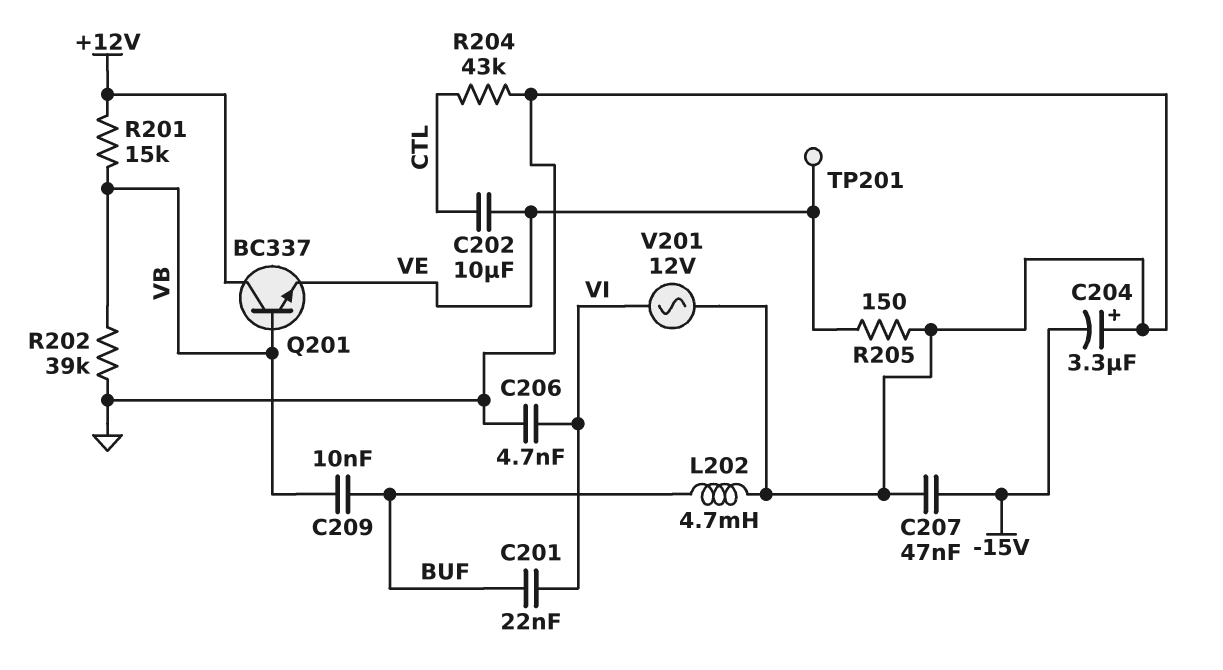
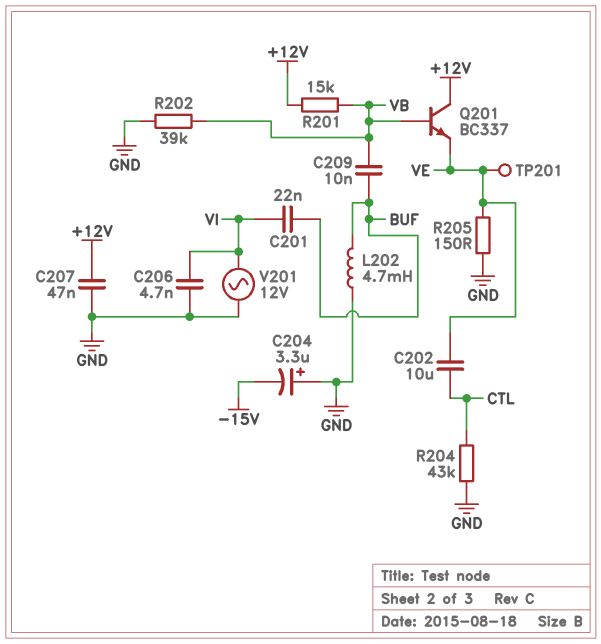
C207: 47nF (-15V, GND) -> 47nF (+12V, GND)

